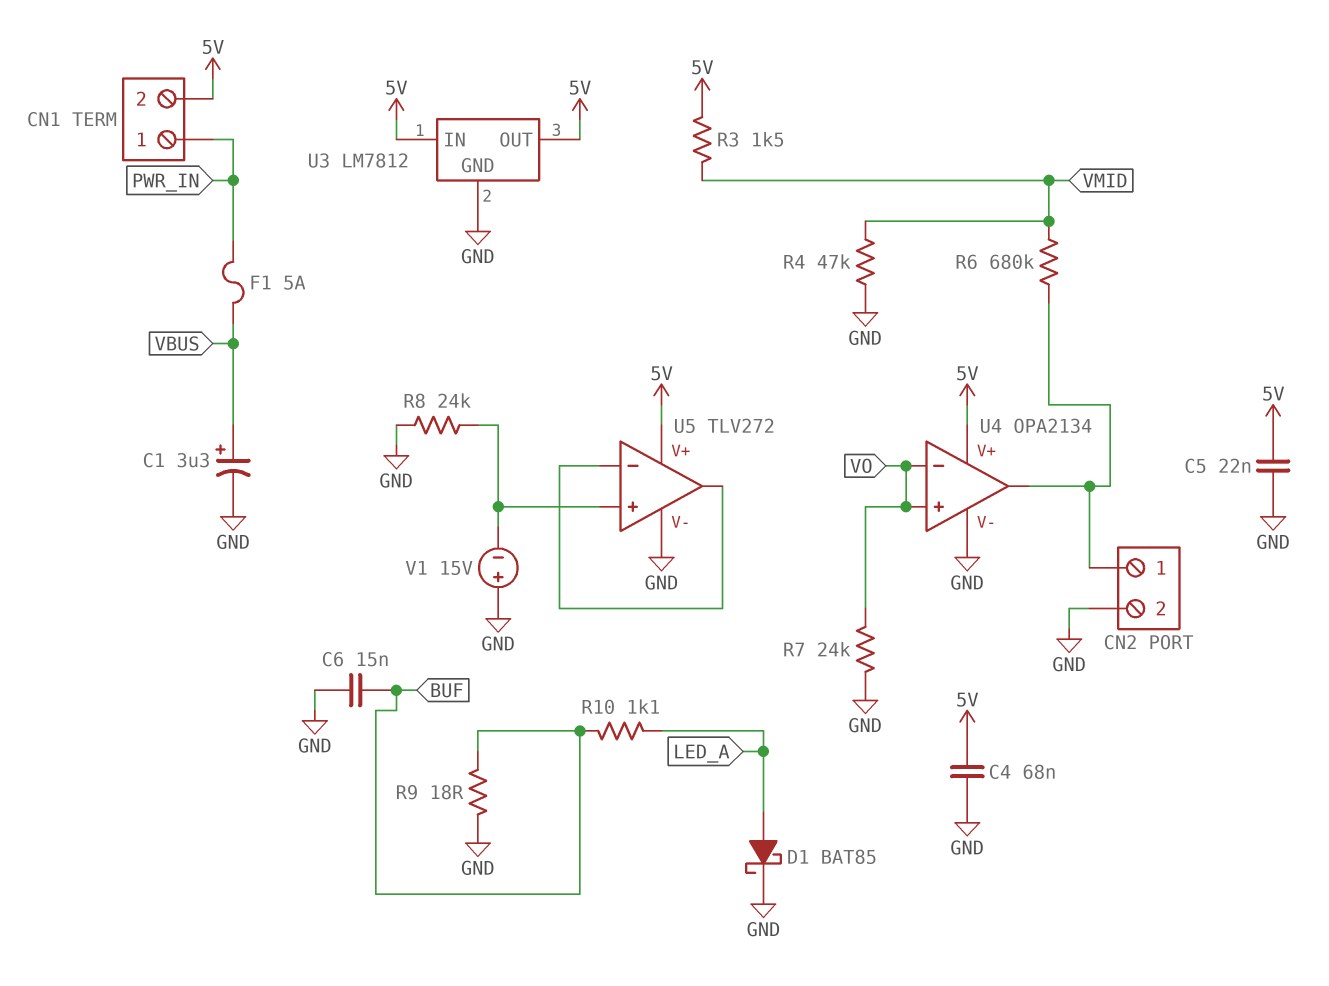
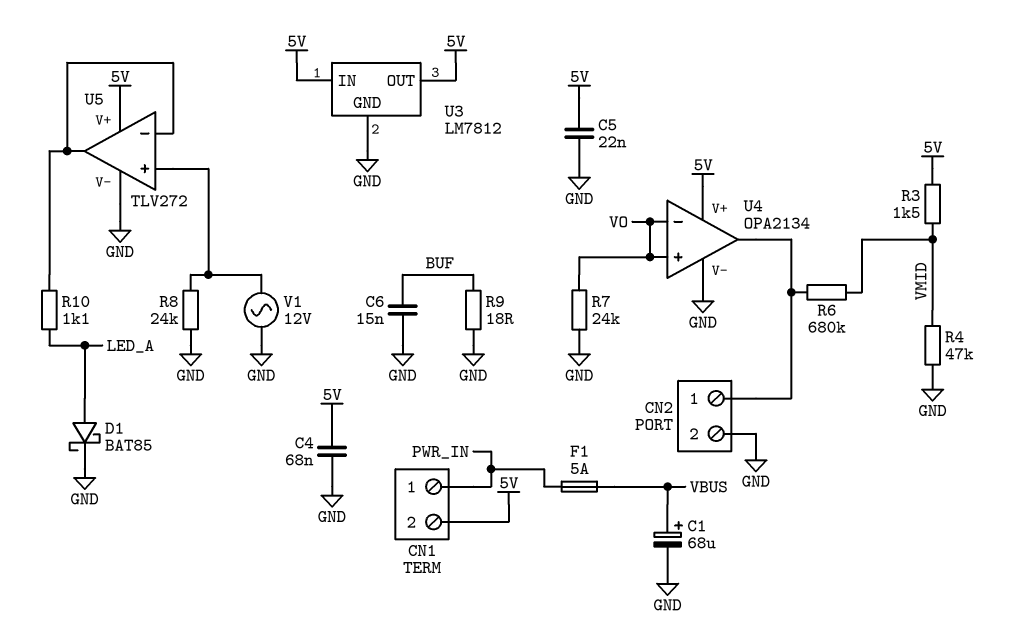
C1: 3.3uF (plus VBUS, minus GND) -> 68uF (plus VBUS, minus GND)
R10: 1.1k (BUF, LED_A) -> 1.1k (LED_A, U5/in-)
V1: 15V (plus GND, minus U5/in+) -> AC 12V (GND, U5/in+)

